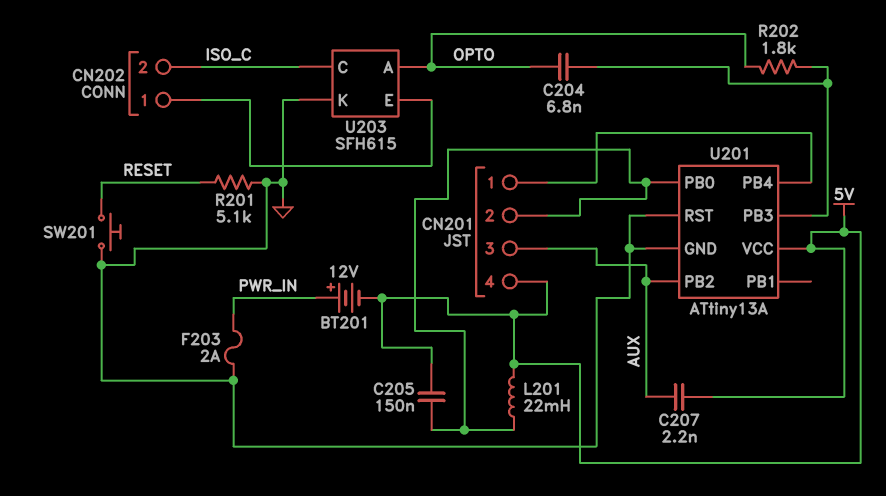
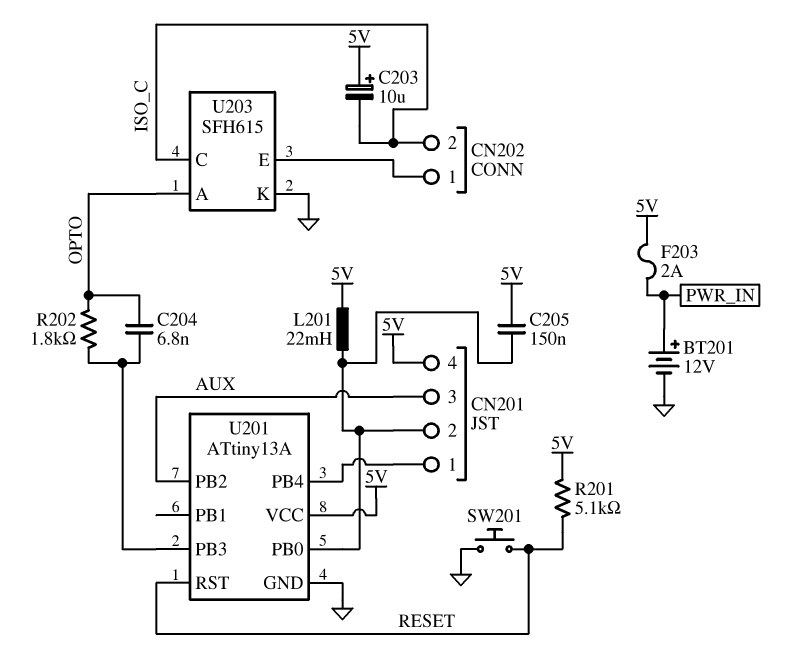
BT201: 12V (plus PWR_IN, minus 5V) -> 12V (plus PWR_IN, minus GND)
C203: none -> 10uF (plus 5V, minus ISO_C)
C207: 2.2nF (5V, AUX) -> none
F203: 2A (GND, PWR_IN) -> 2A (5V, PWR_IN)
R201: 5.1k (GND, RESET) -> 5.1k (5V, RESET)
U201 pin RST: GND -> RESET

